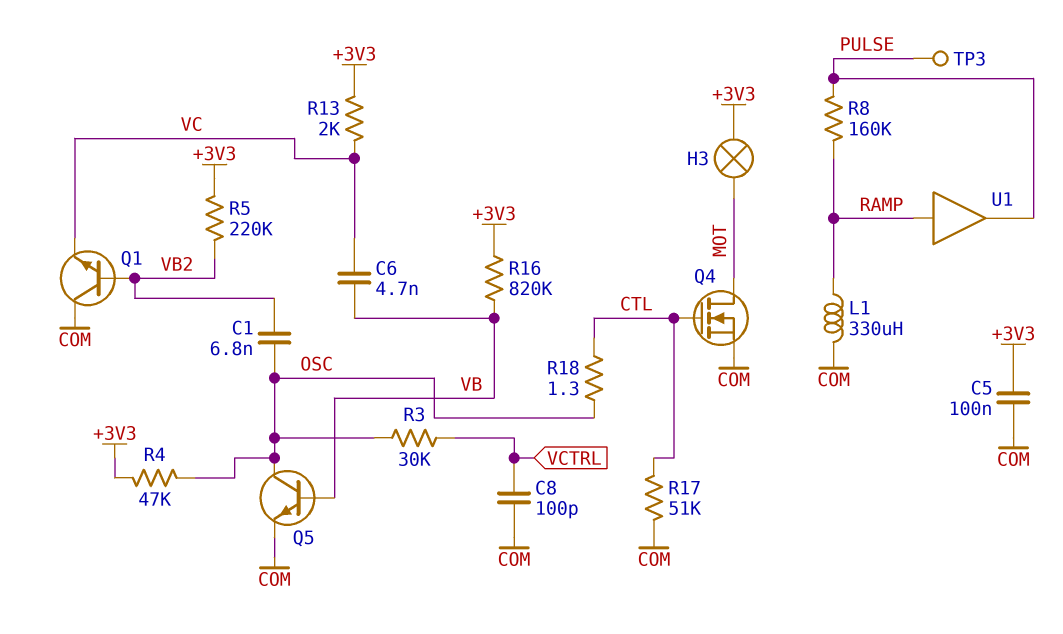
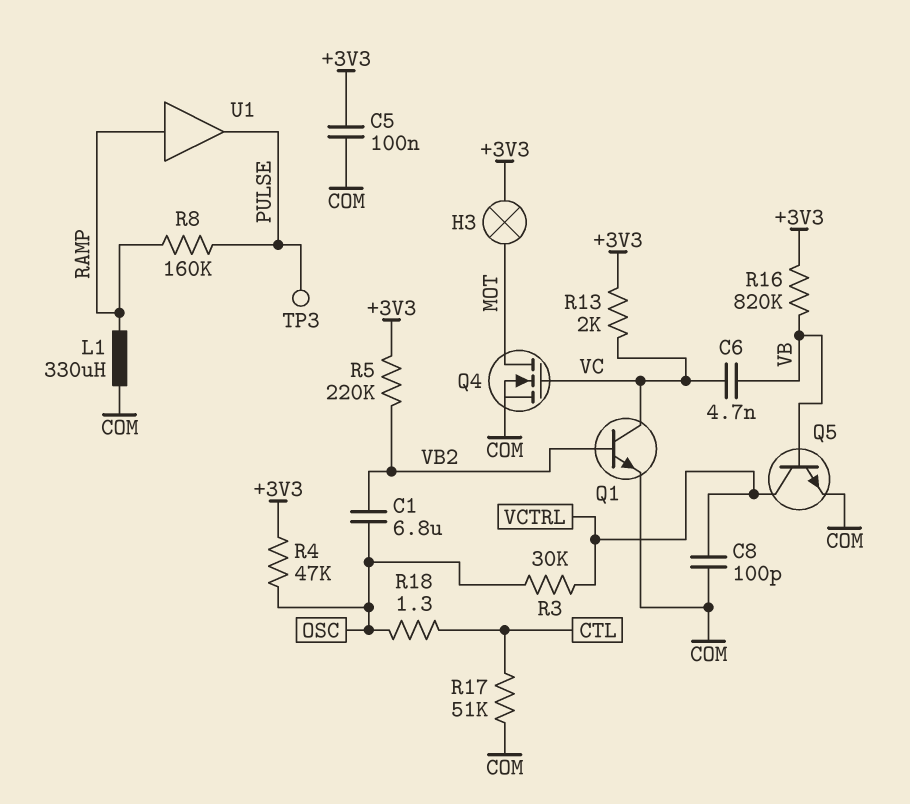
C1: 6.8nF (OSC, VB2) -> 6.8uF (OSC, VB2)
Q1: NPN (B VB2, C COM, E VC) -> NPN (B VB2, C VC, E COM)
Q4: NMOS (G CTL, D MOT, S COM) -> NMOS (G VC, D MOT, S COM)
Q5: NPN (B VB, C OSC, E COM) -> NPN (B VB, C VCTRL, E COM)

